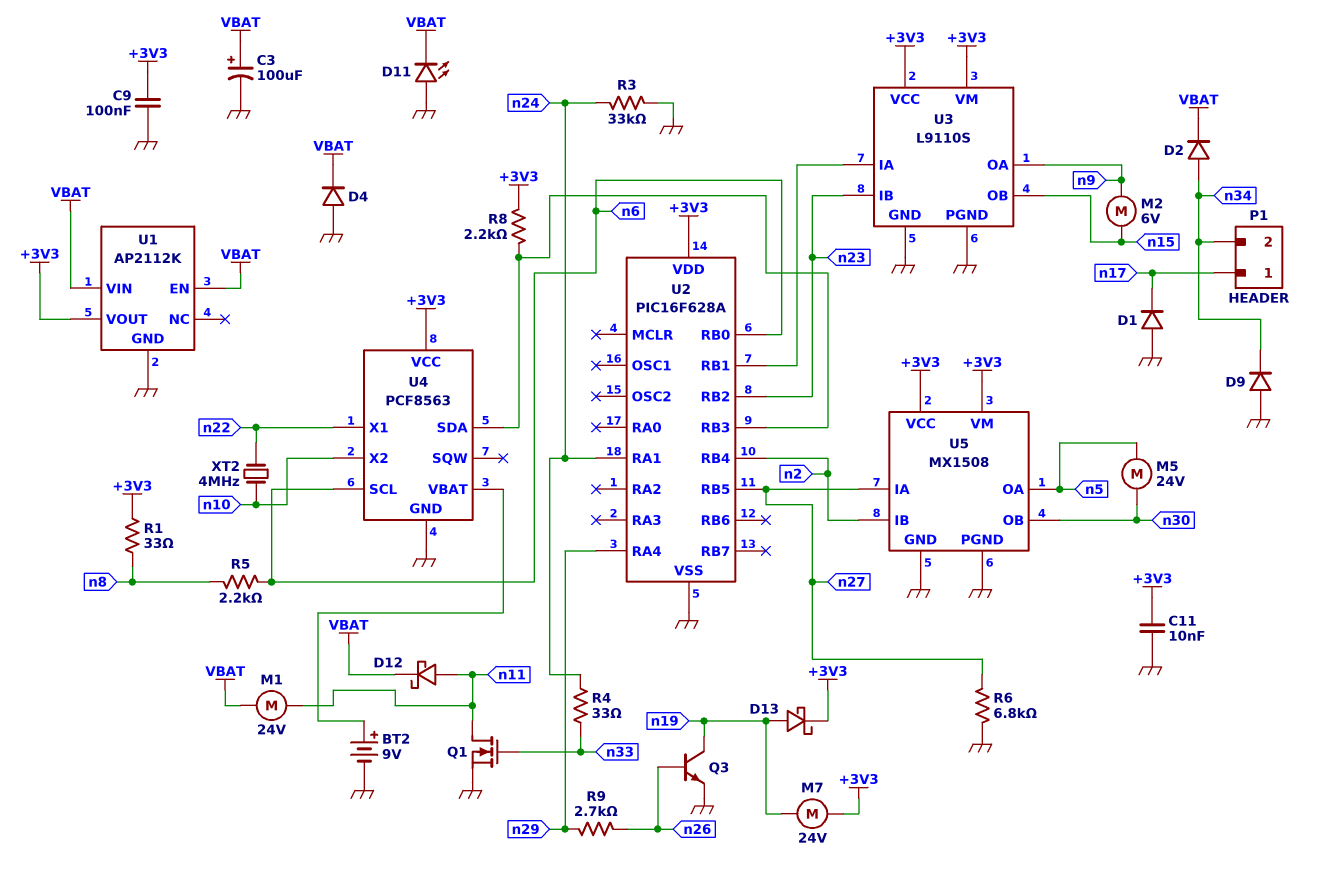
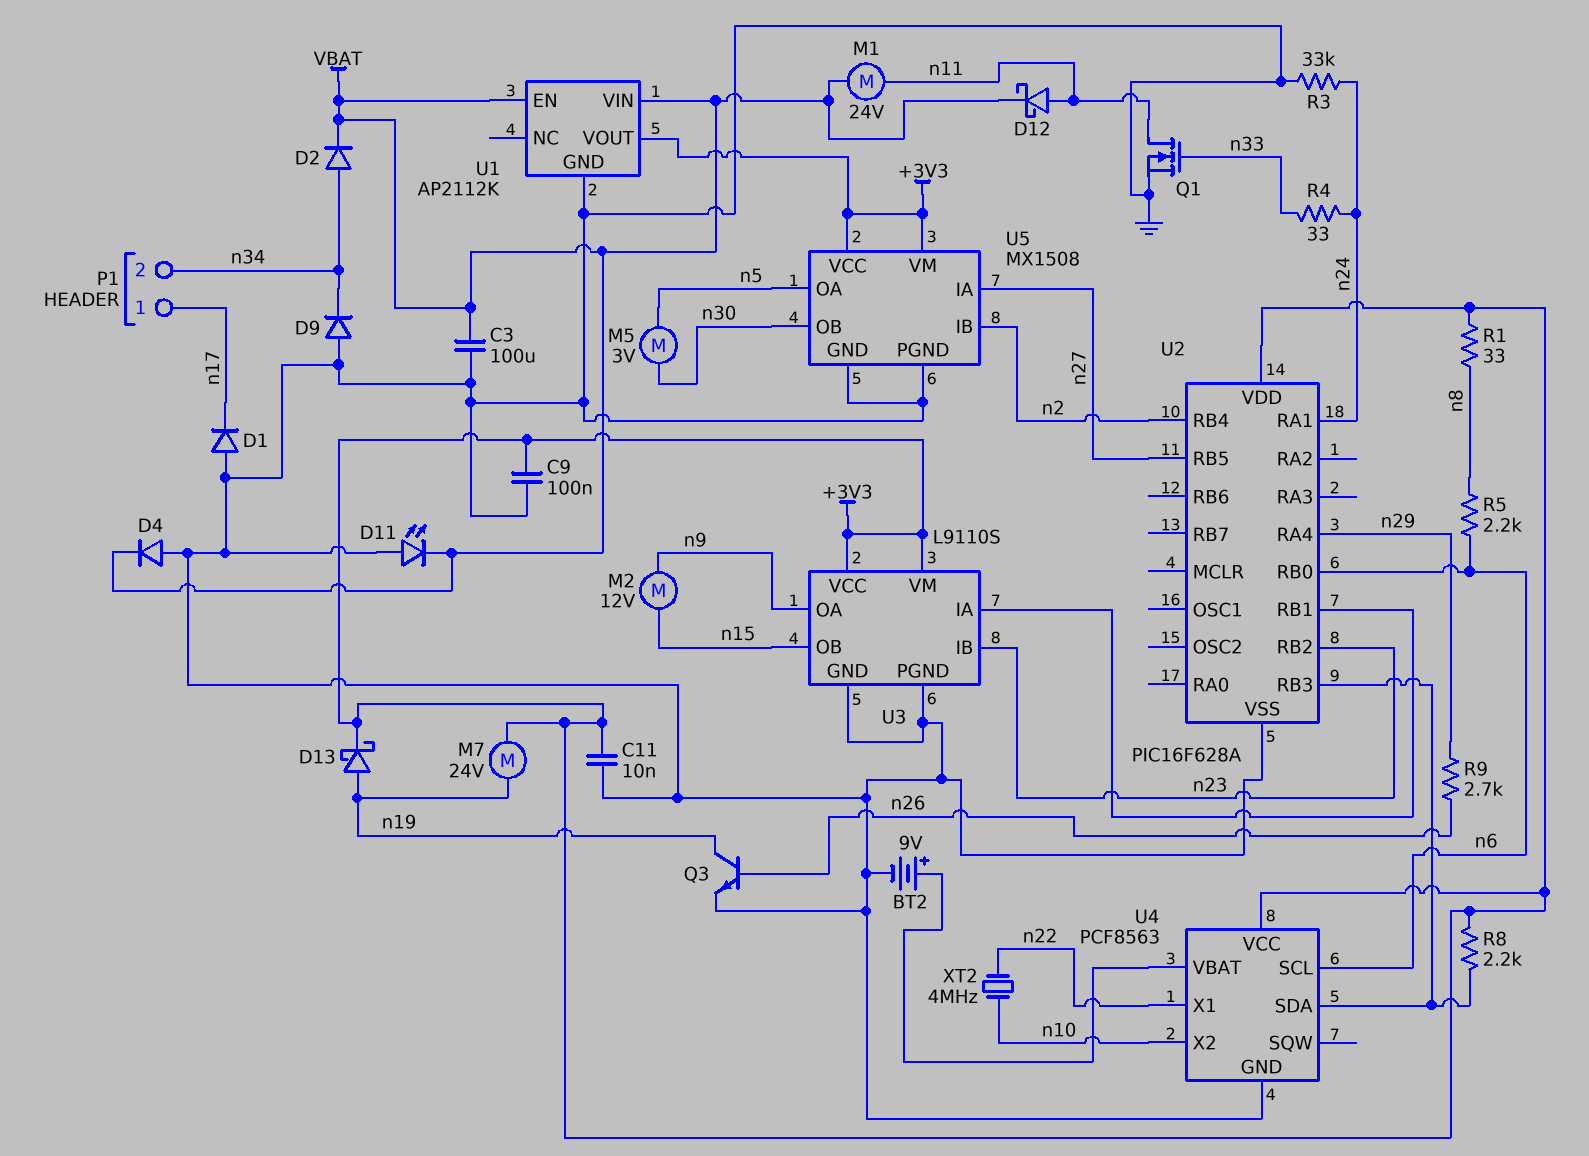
C3: 100uF (plus VBAT, minus GND) -> 100uF (GND, VBAT)
M2: motor 6V (n9, n15) -> motor 12V (n9, n15)
M5: motor 24V (n5, n30) -> motor 3V (n5, n30)
R6: 6.8k (GND, n27) -> none

